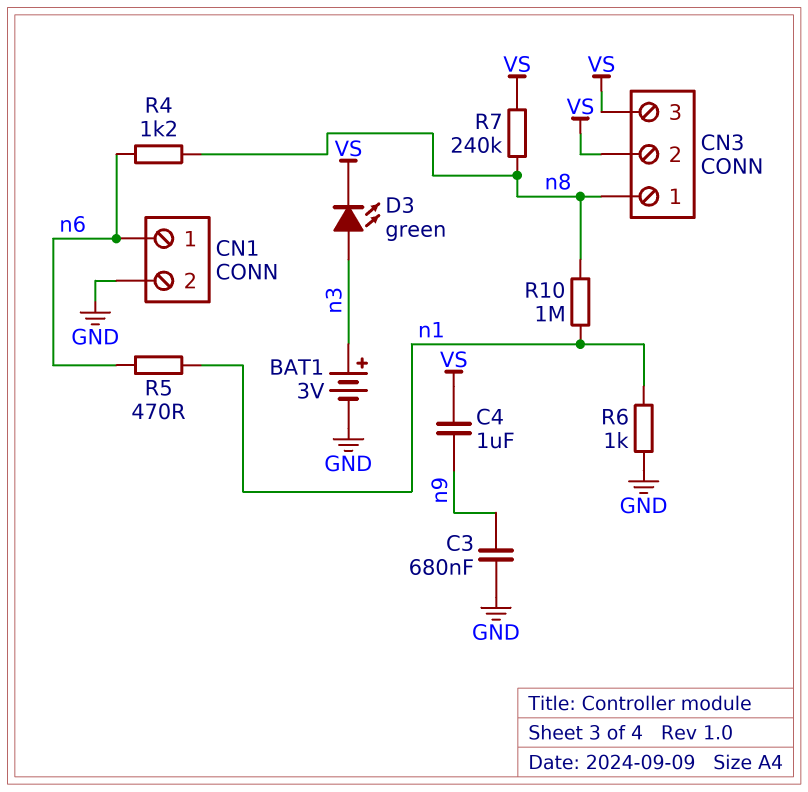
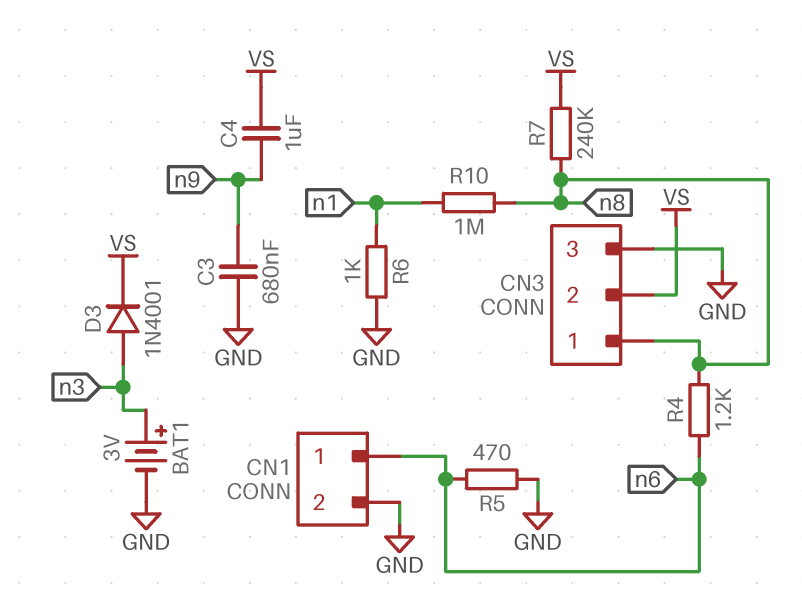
CN3 pin 3: VS -> GND
D3: LED green (A n3, K VS) -> diode 1N4001 (A n3, K VS)
R5: 470 (n1, n6) -> 470 (GND, n6)

